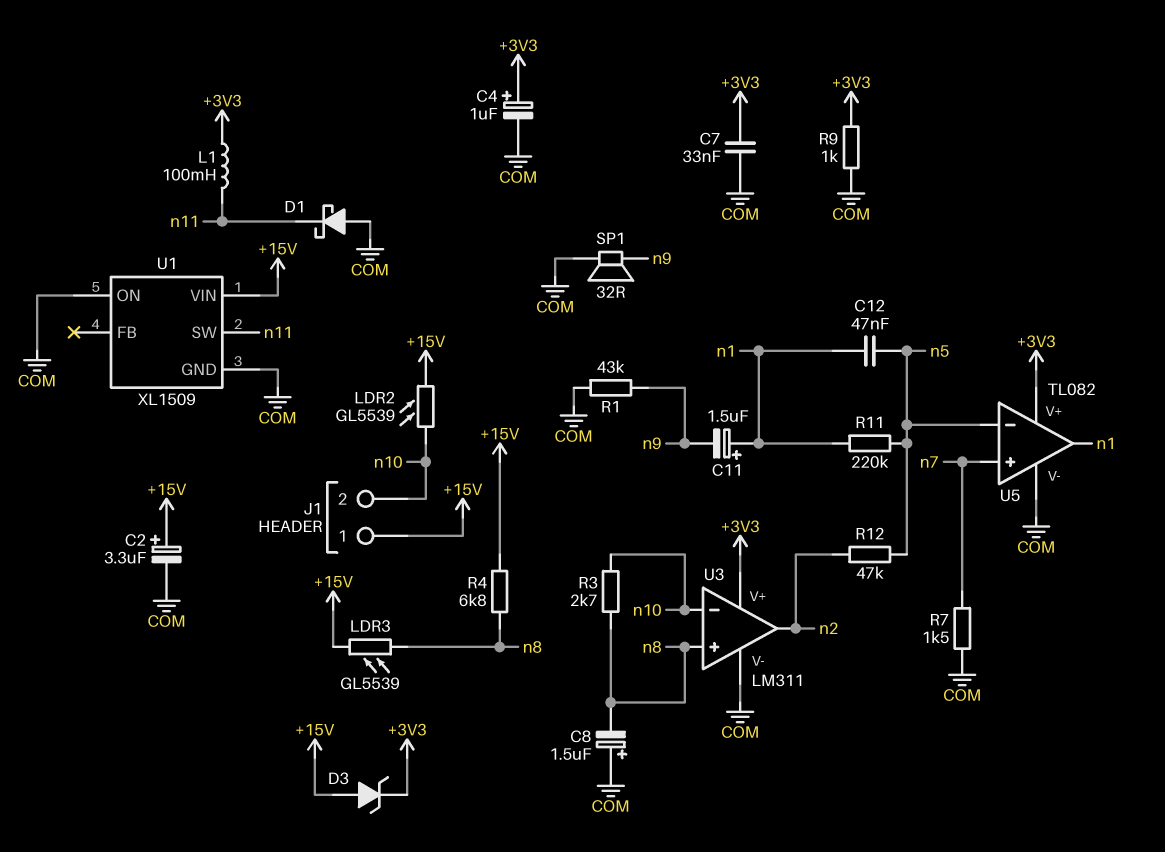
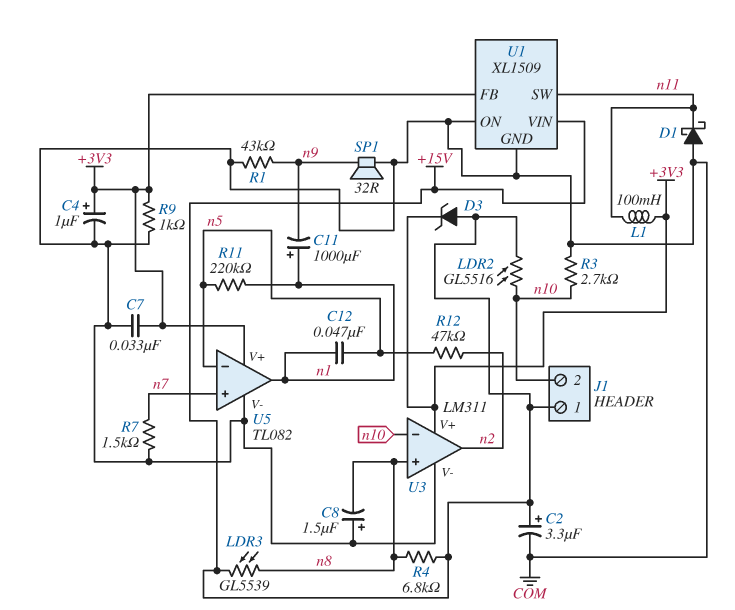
C11: 1.5uF (plus n1, minus n9) -> 1000uF (plus n1, minus n9)
LDR2: GL5539 (+15V, n10) -> GL5516 (+15V, n10)
R3: 2.7k (n8, n10) -> 2.7k (COM, n10)
U1 pin FB: none -> +3V3

